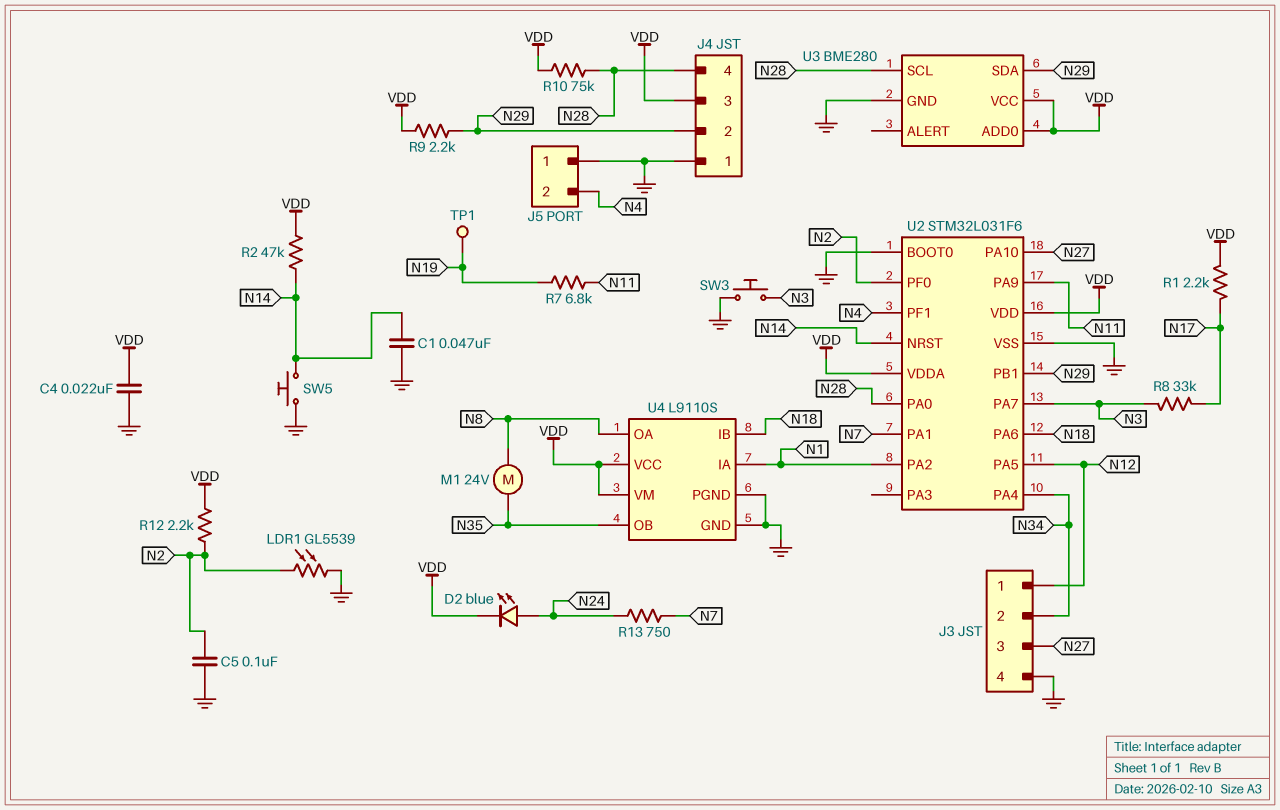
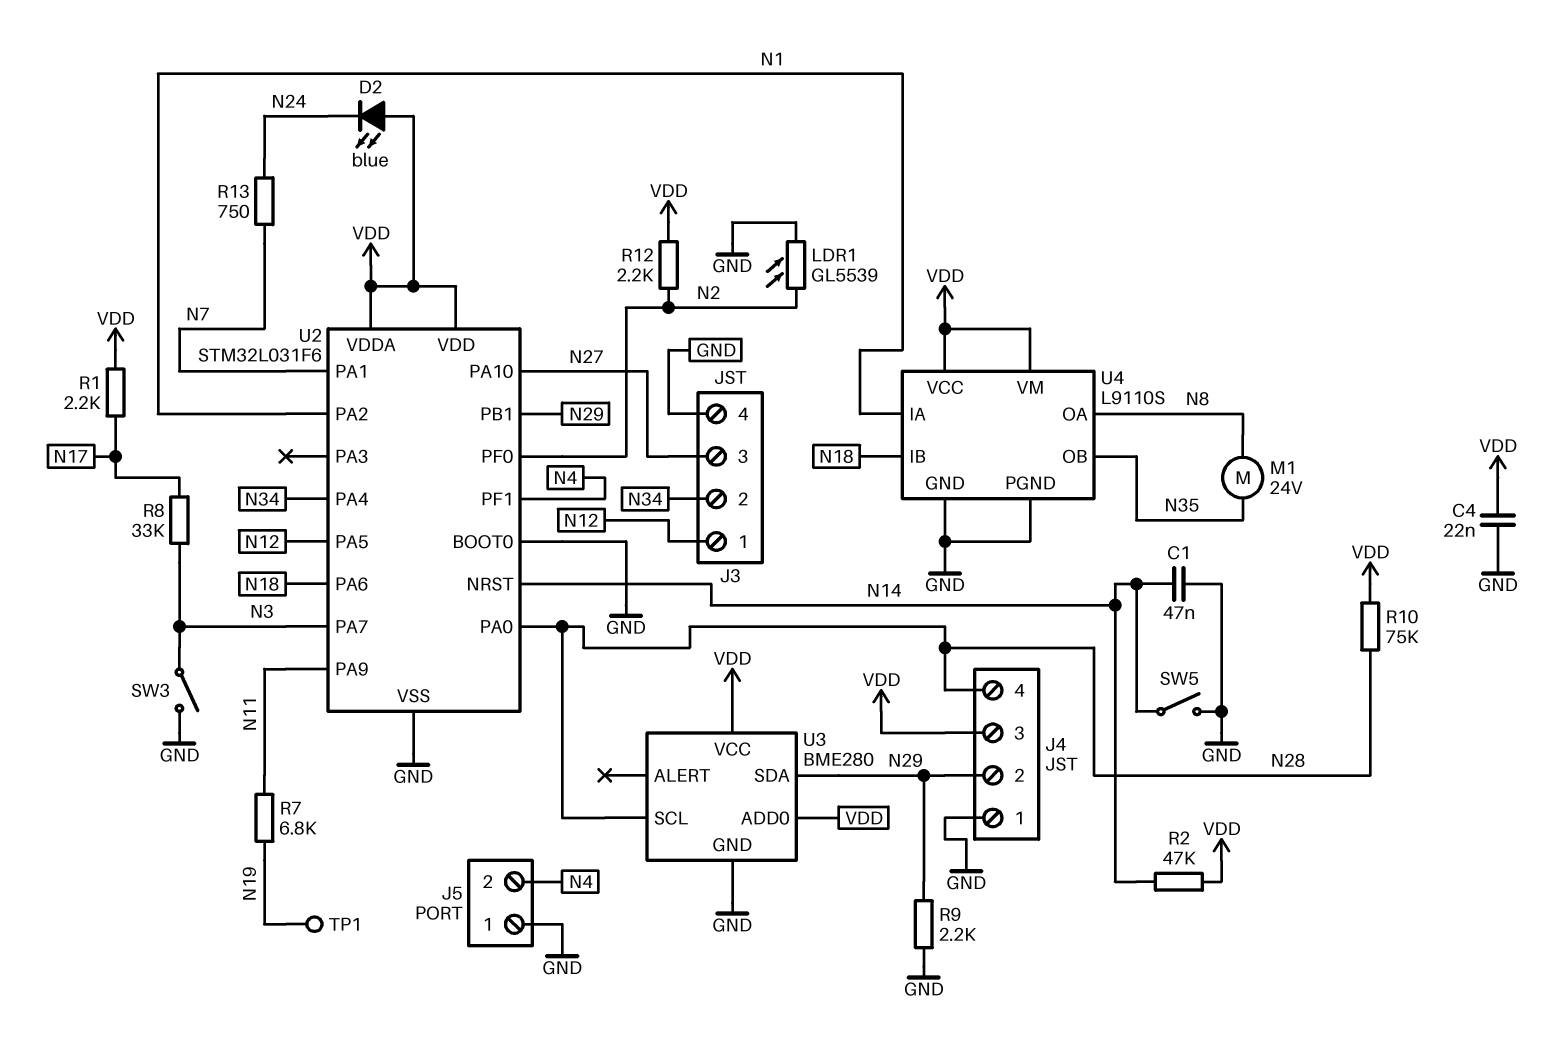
C5: 100nF (GND, N2) -> none
D2: LED blue (A N24, K VDD) -> LED blue (A VDD, K N24)
R9: 2.2k (N29, VDD) -> 2.2k (GND, N29)
SW3: button (GND, N3) -> switch (GND, N3)
SW5: button (GND, N14) -> switch (GND, N14)

